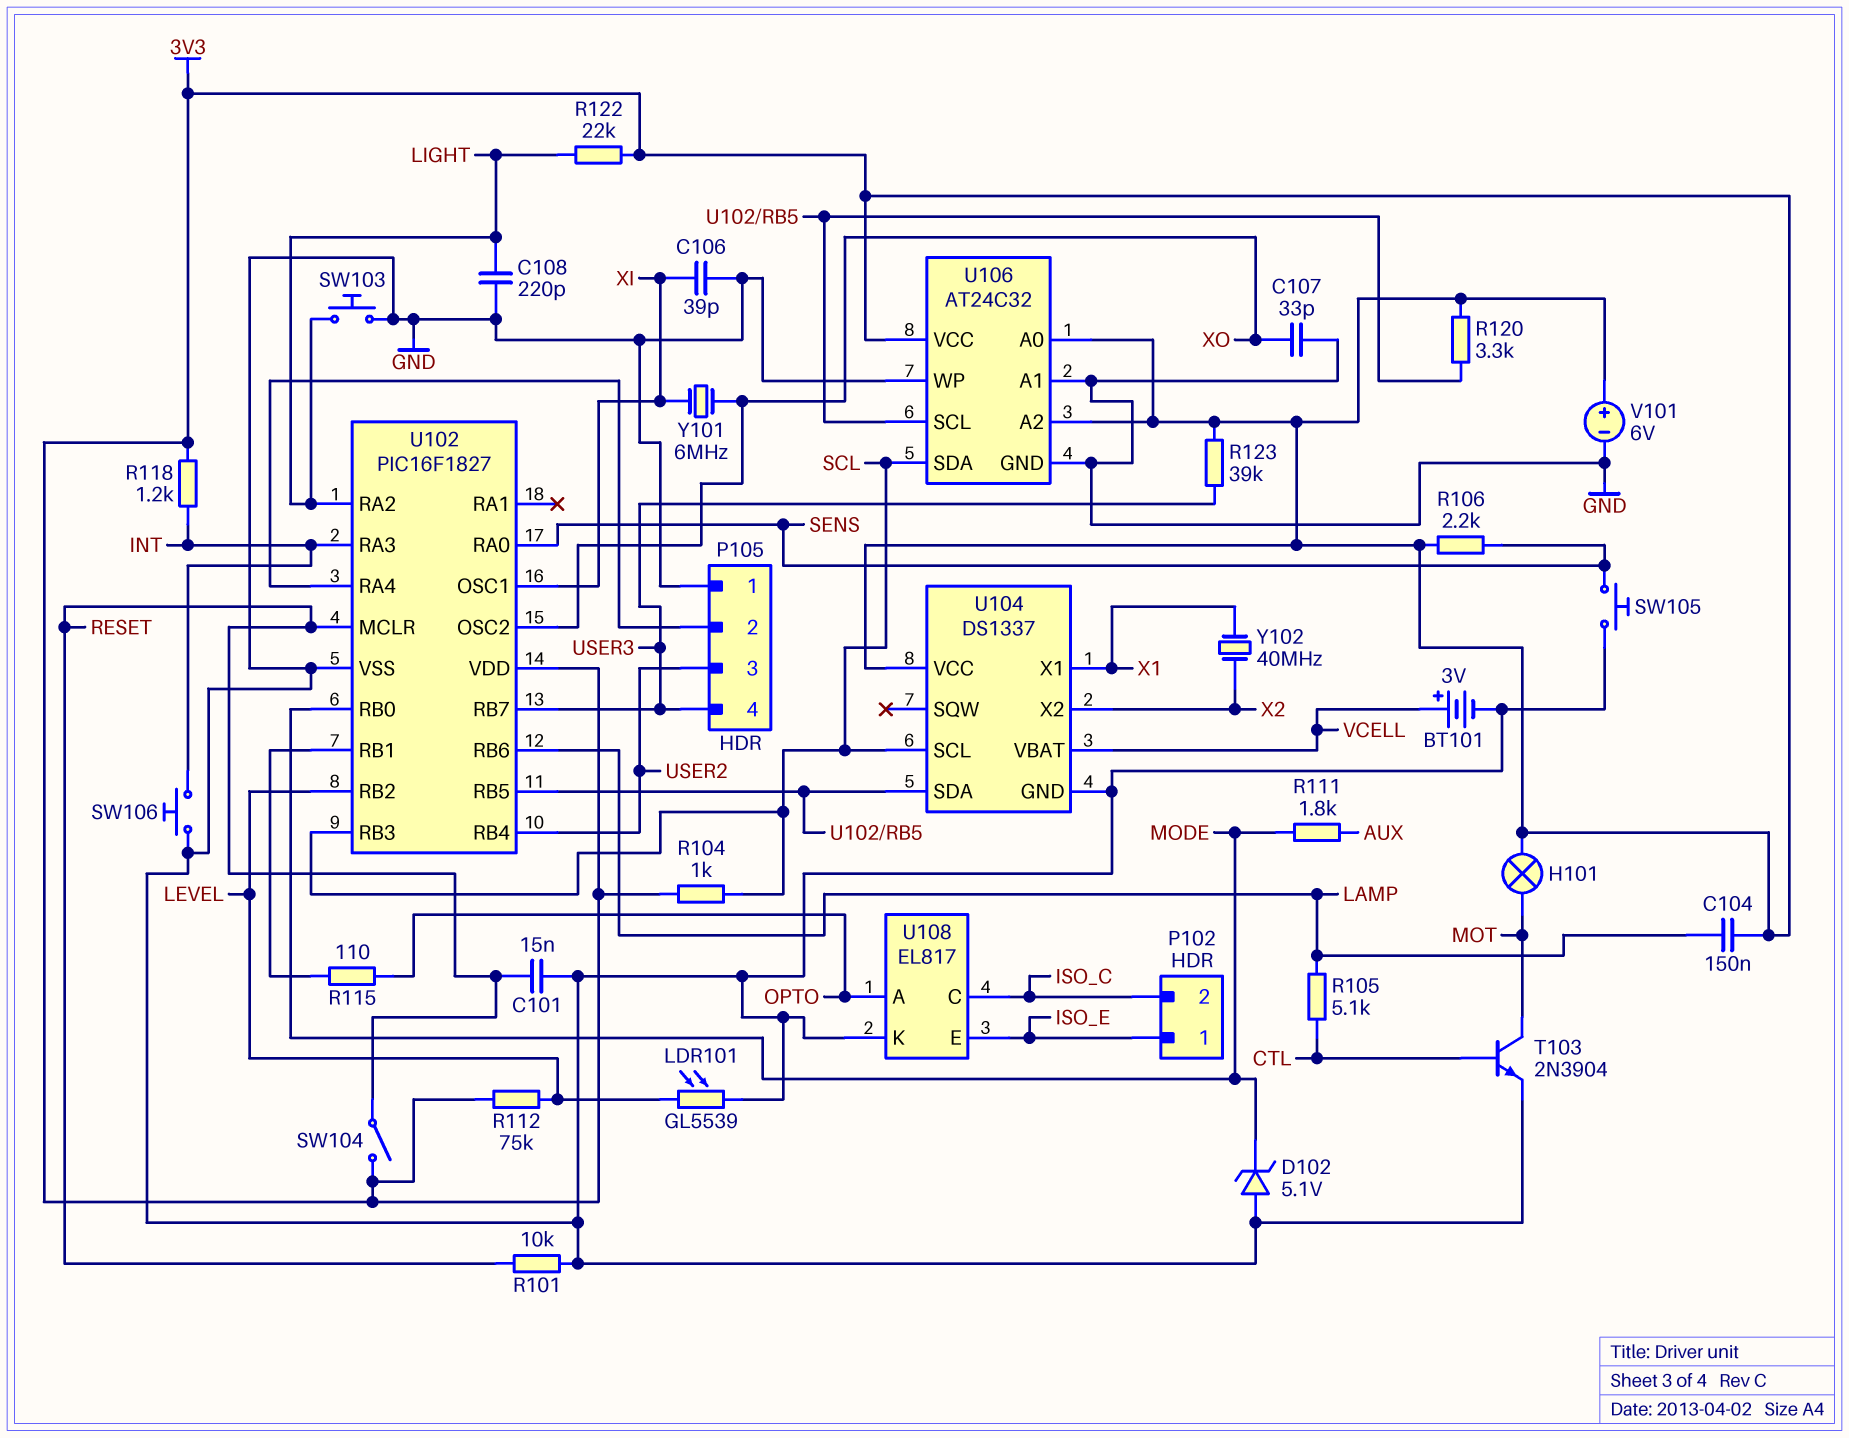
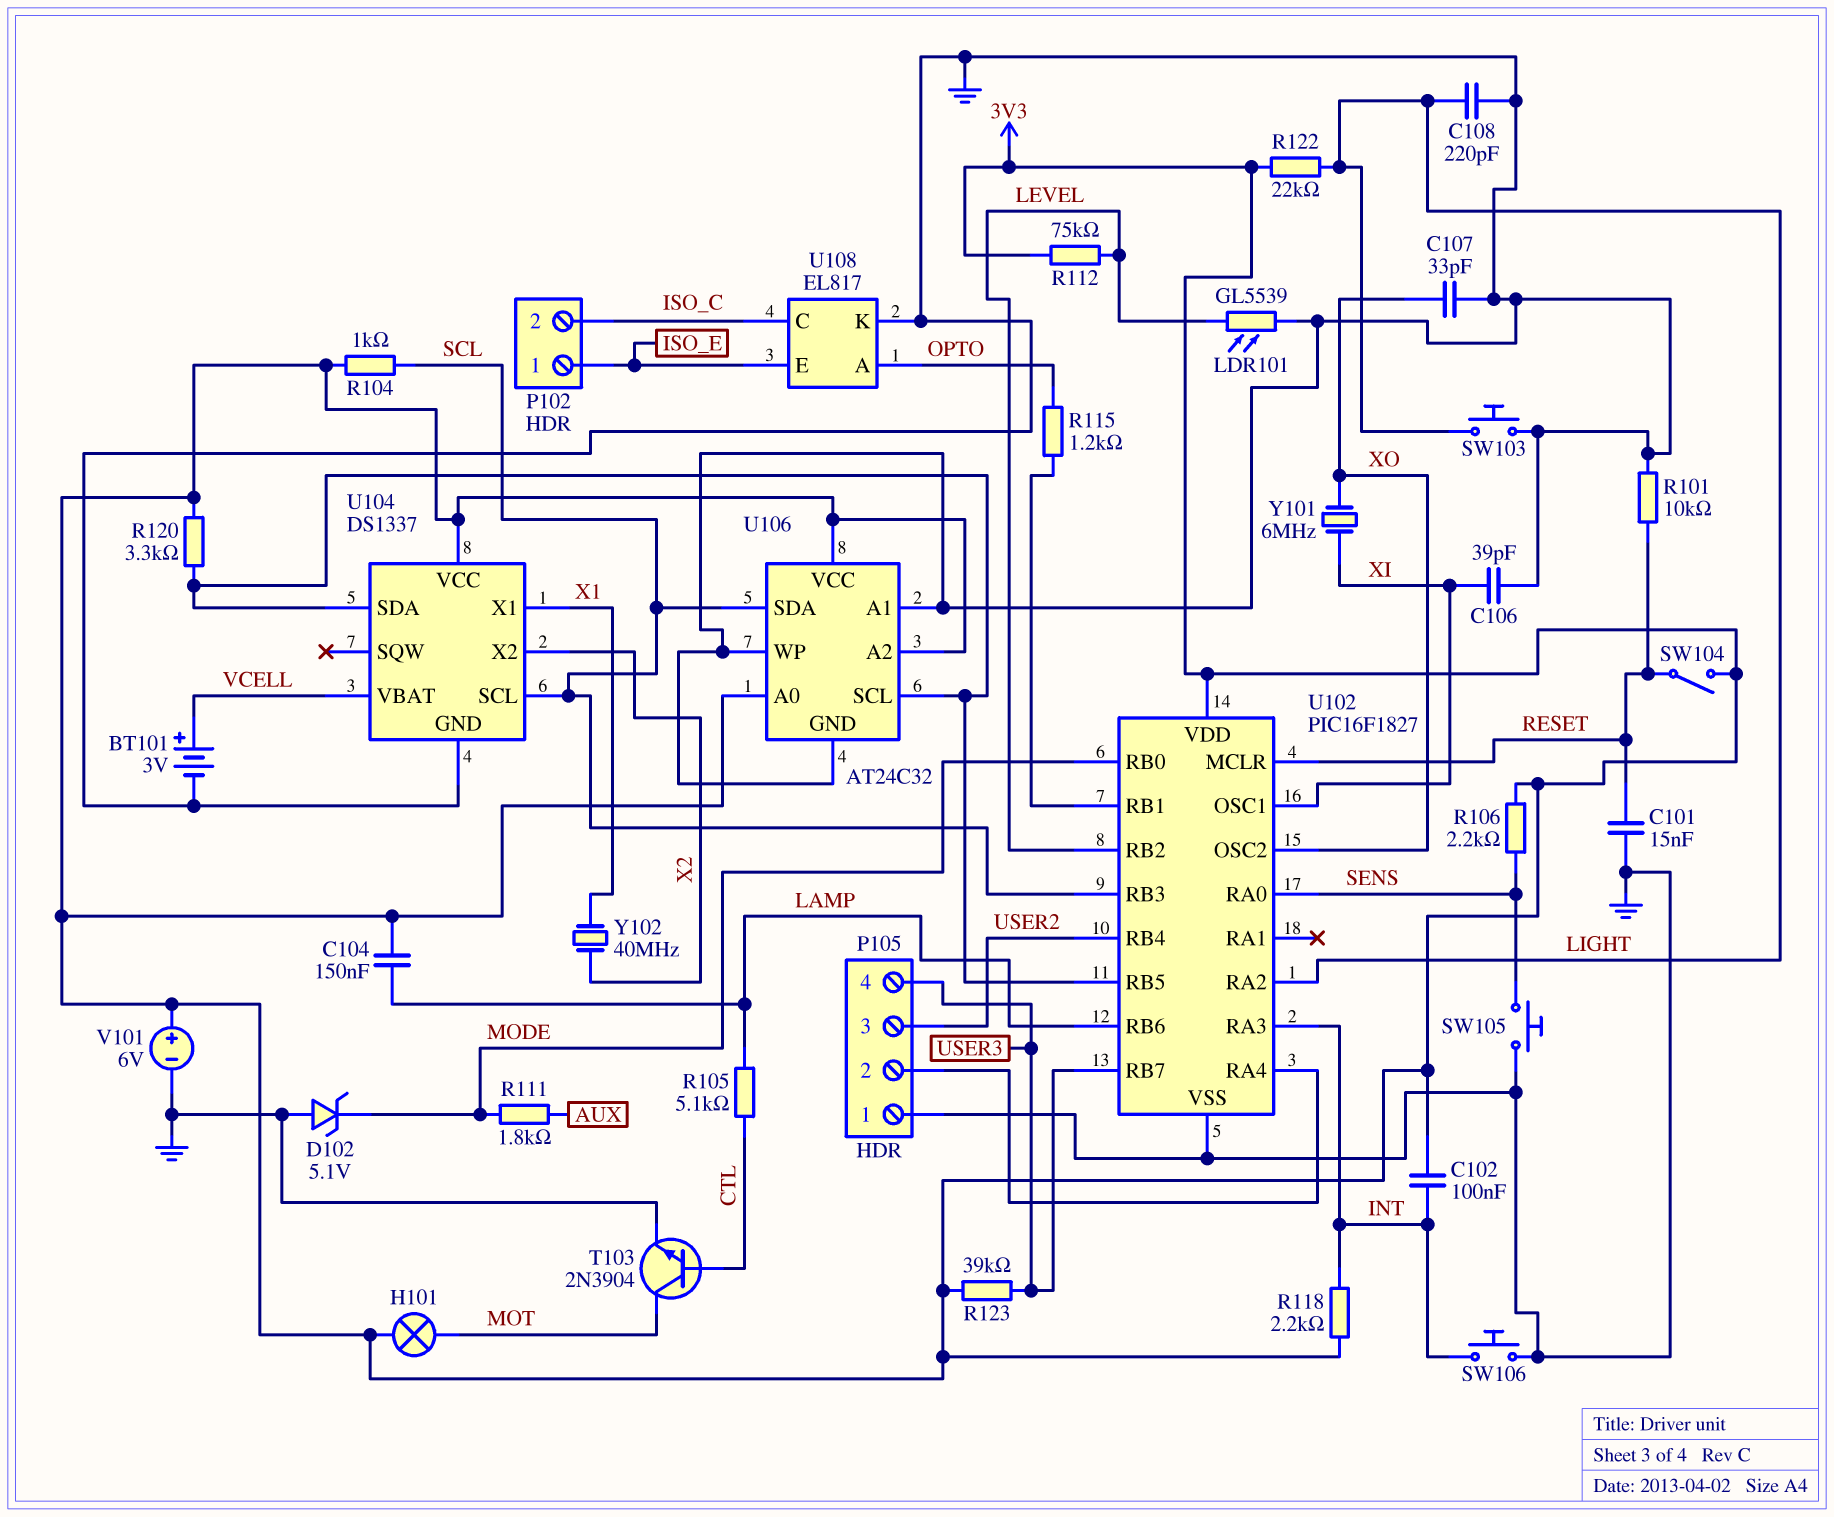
C102: none -> 100nF (3V3, INT)
R115: 110 (OPTO, U102/RB1) -> 1.2k (OPTO, U102/RB1)
R118: 1.2k (3V3, INT) -> 2.2k (3V3, INT)

